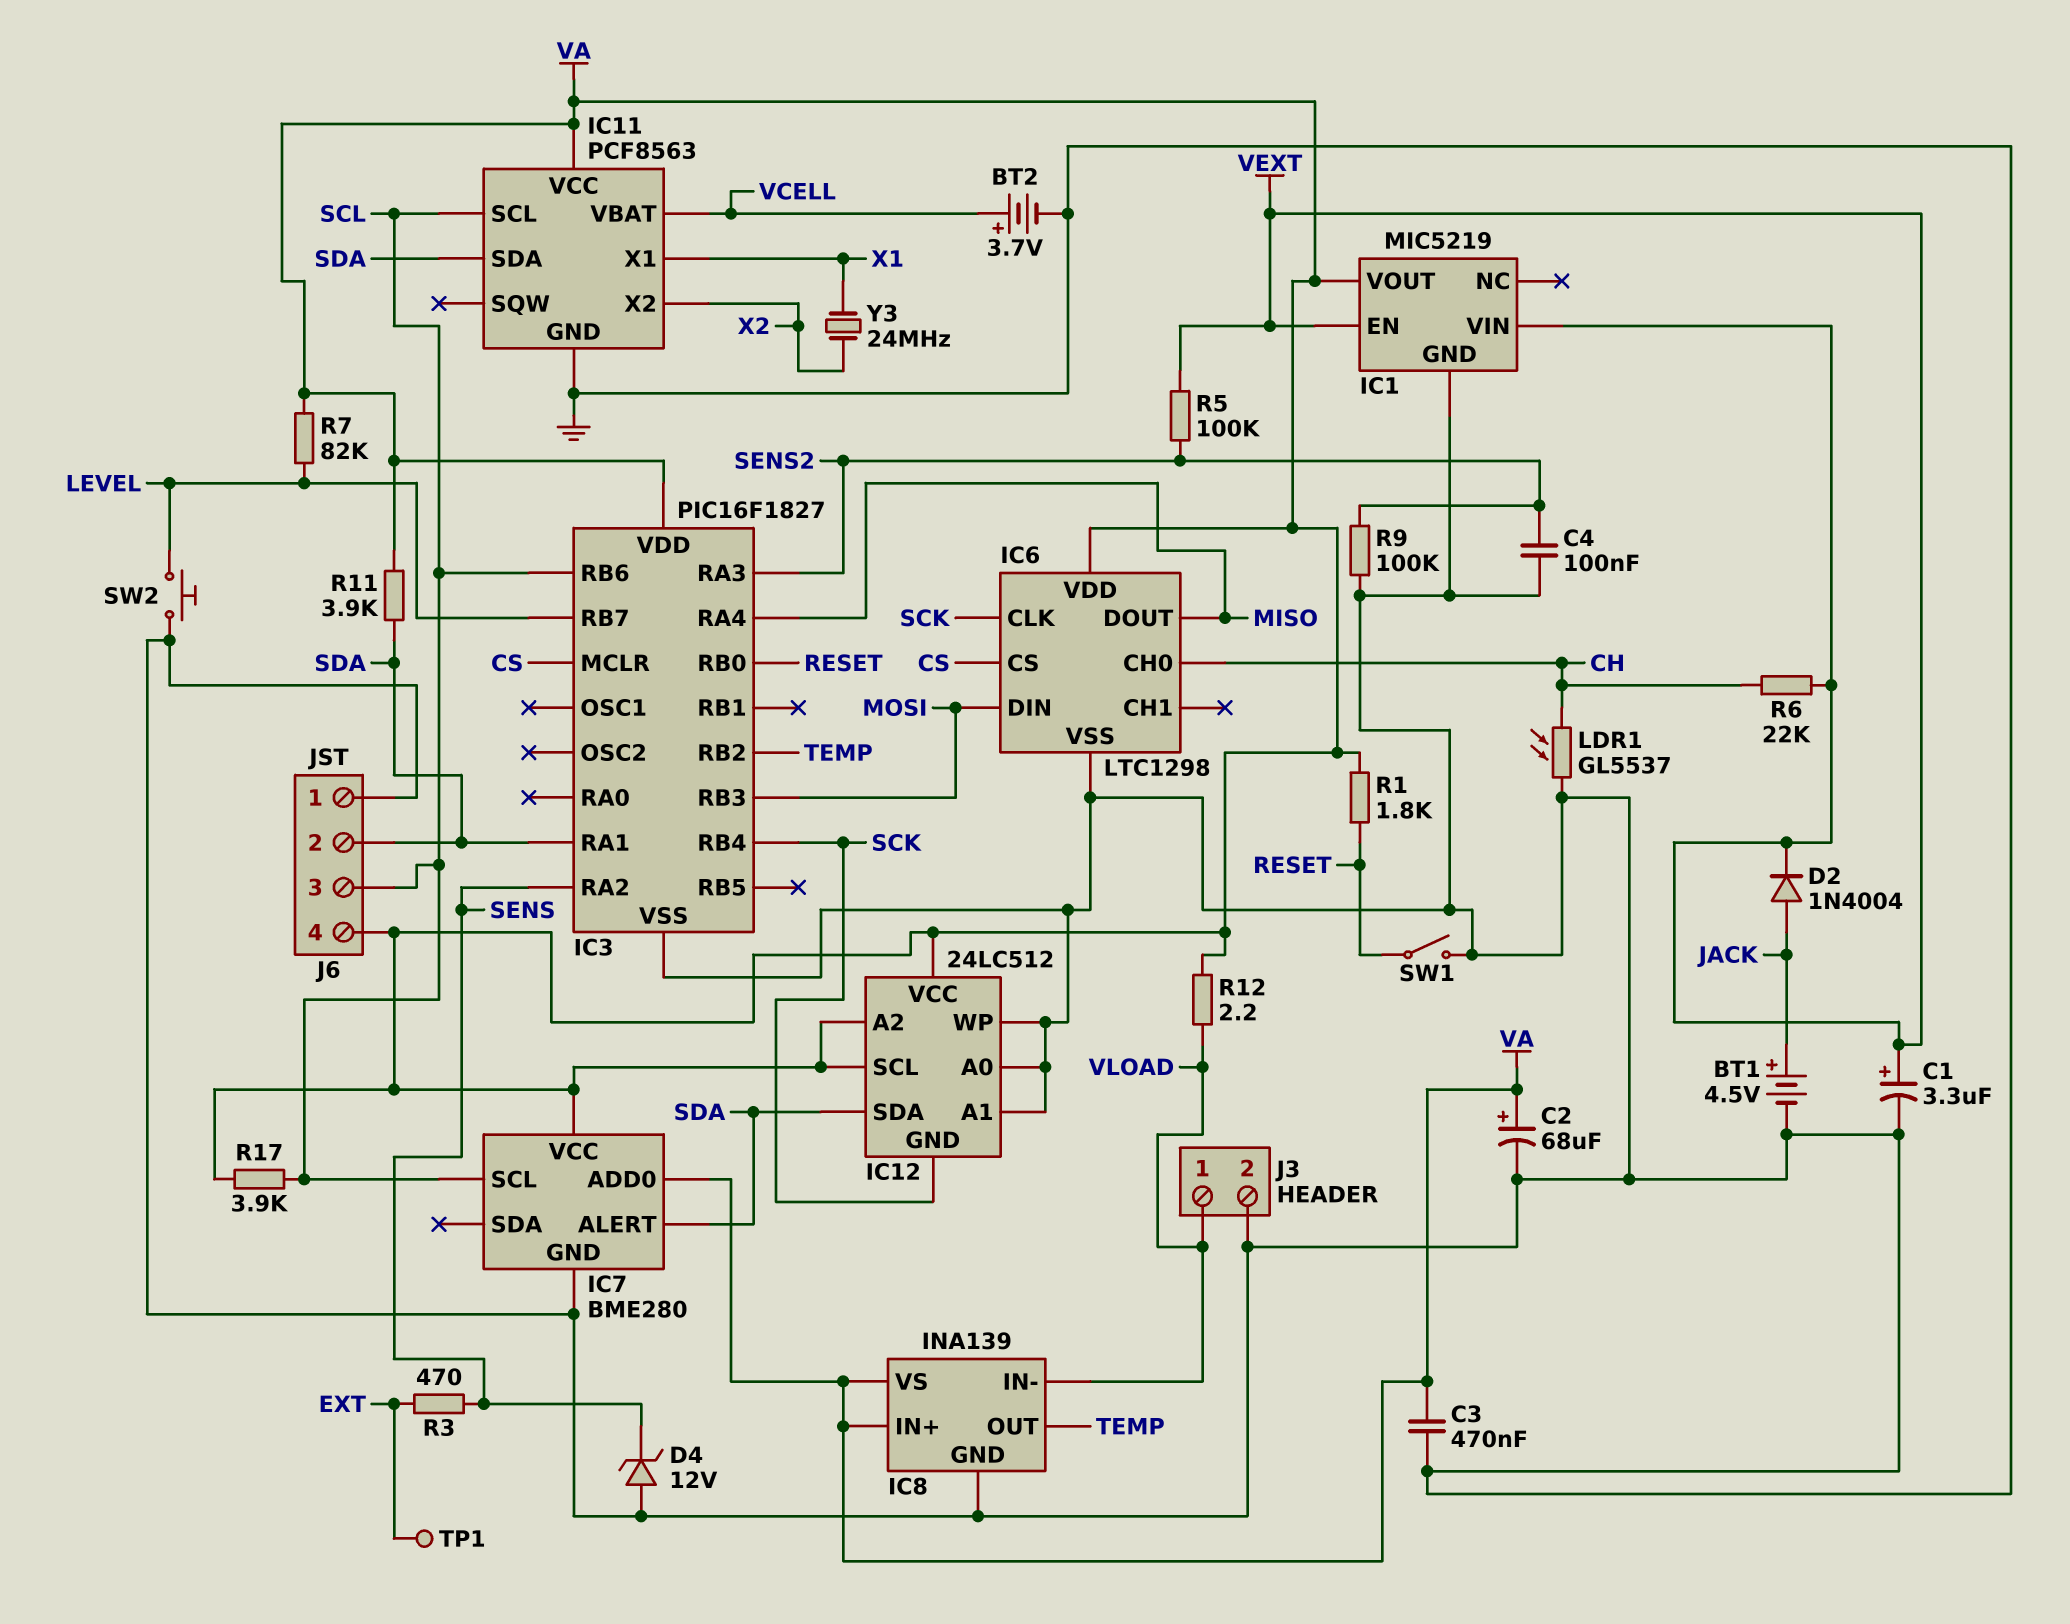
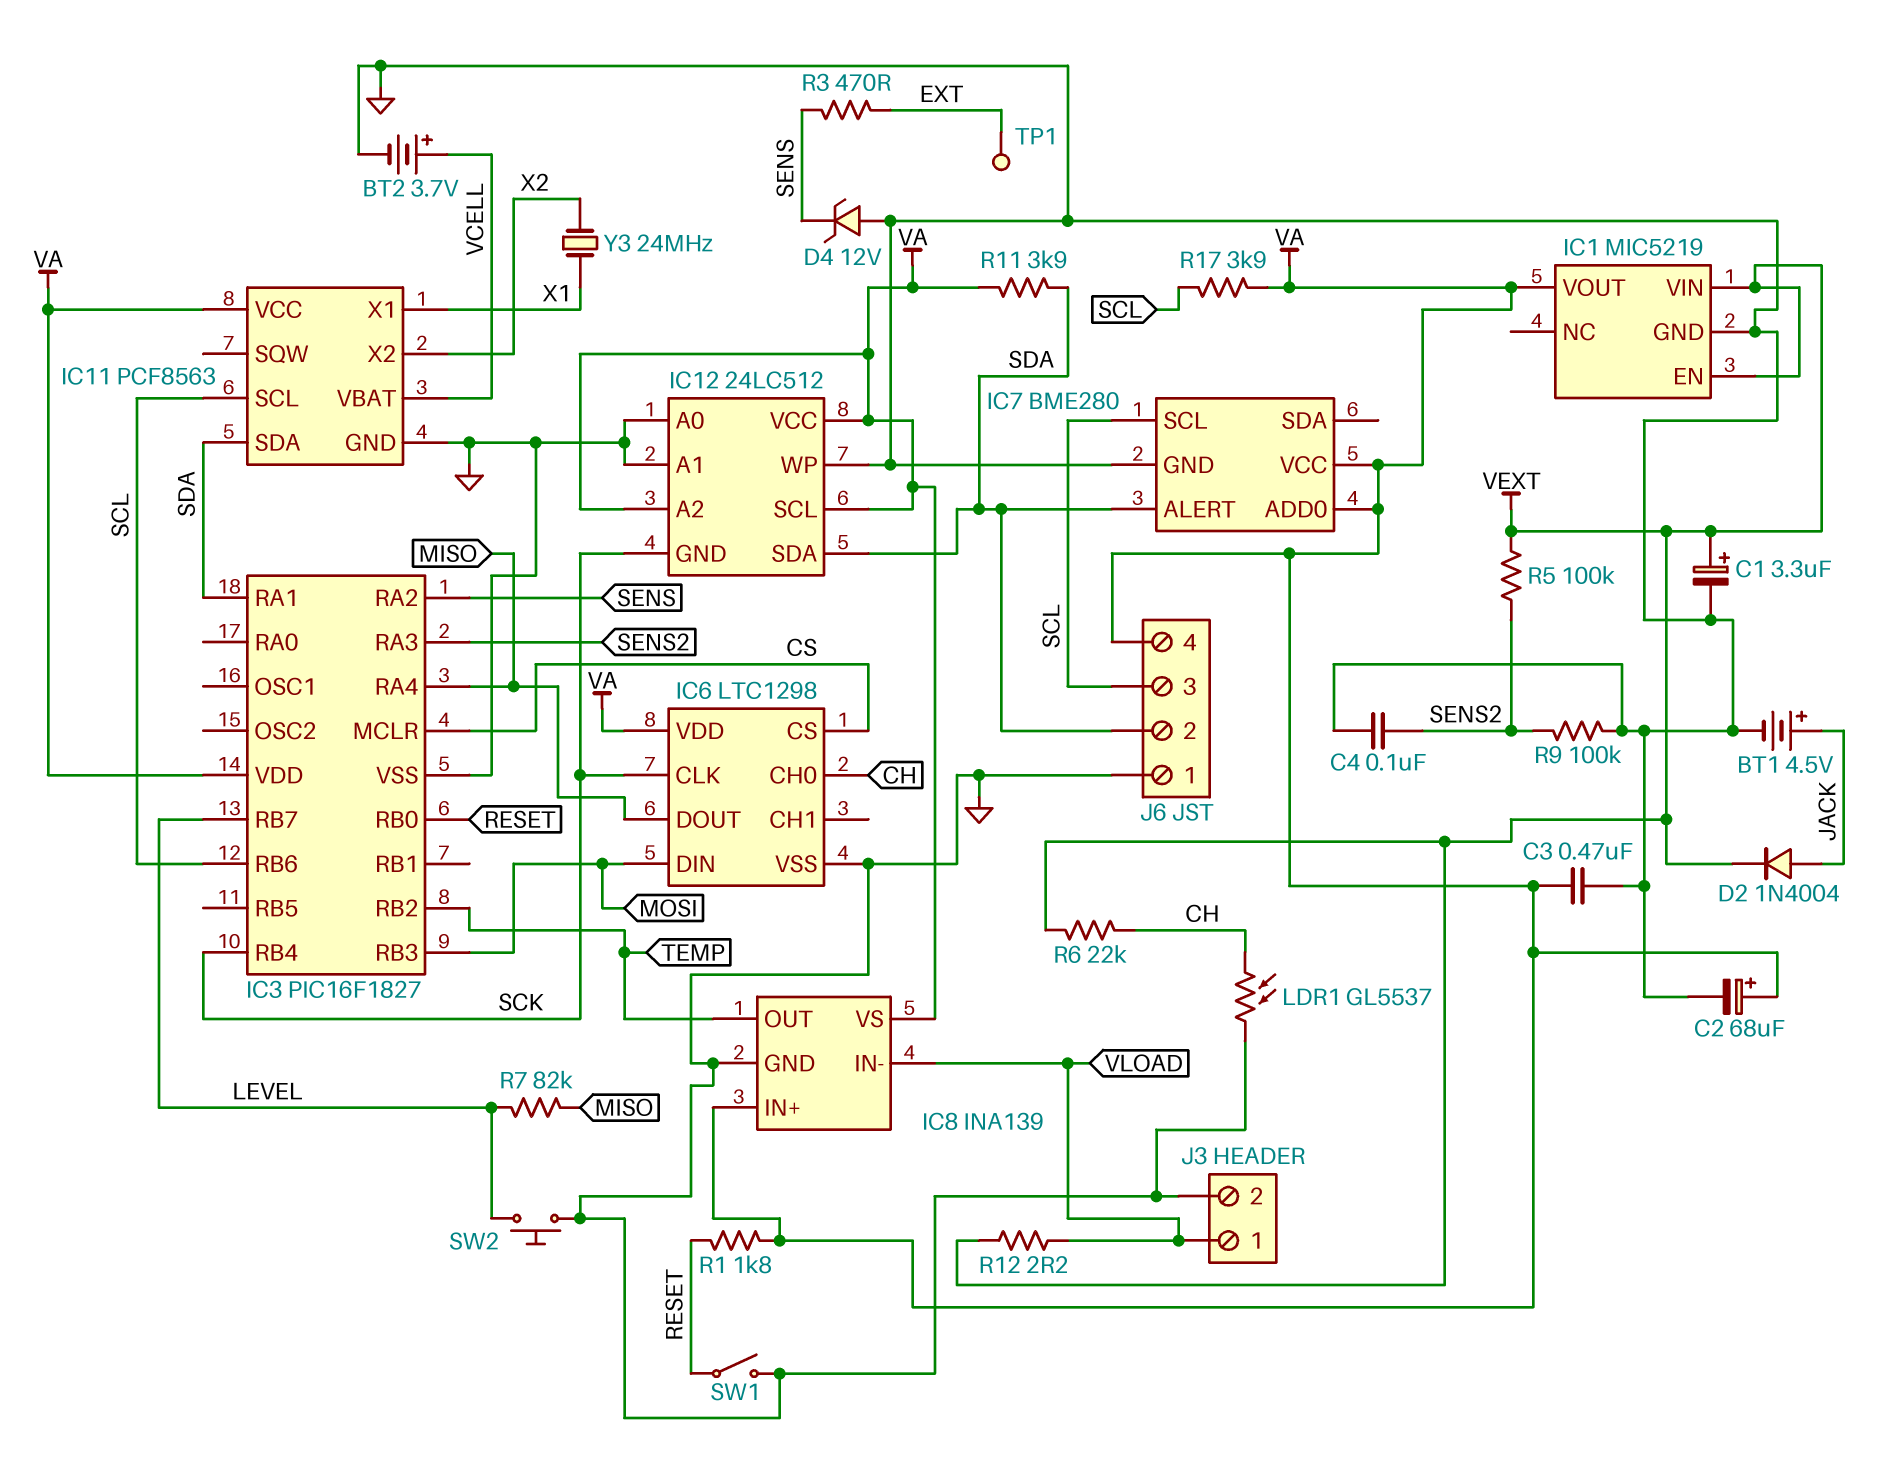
R7: 82k (LEVEL, VA) -> 82k (LEVEL, MISO)
R12: 2.2 (VA, VLOAD) -> 2.2 (VEXT, VLOAD)

